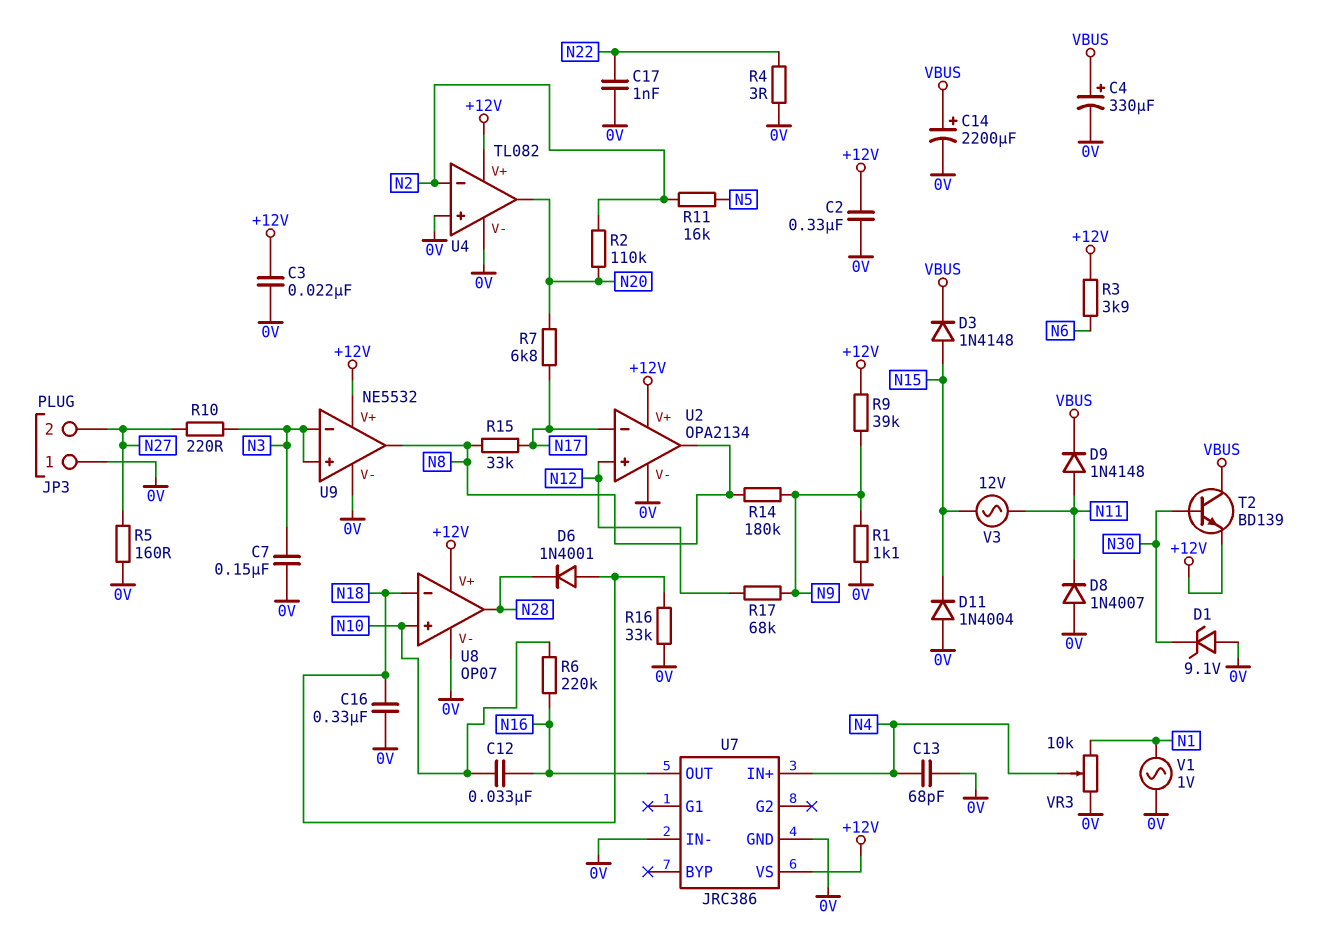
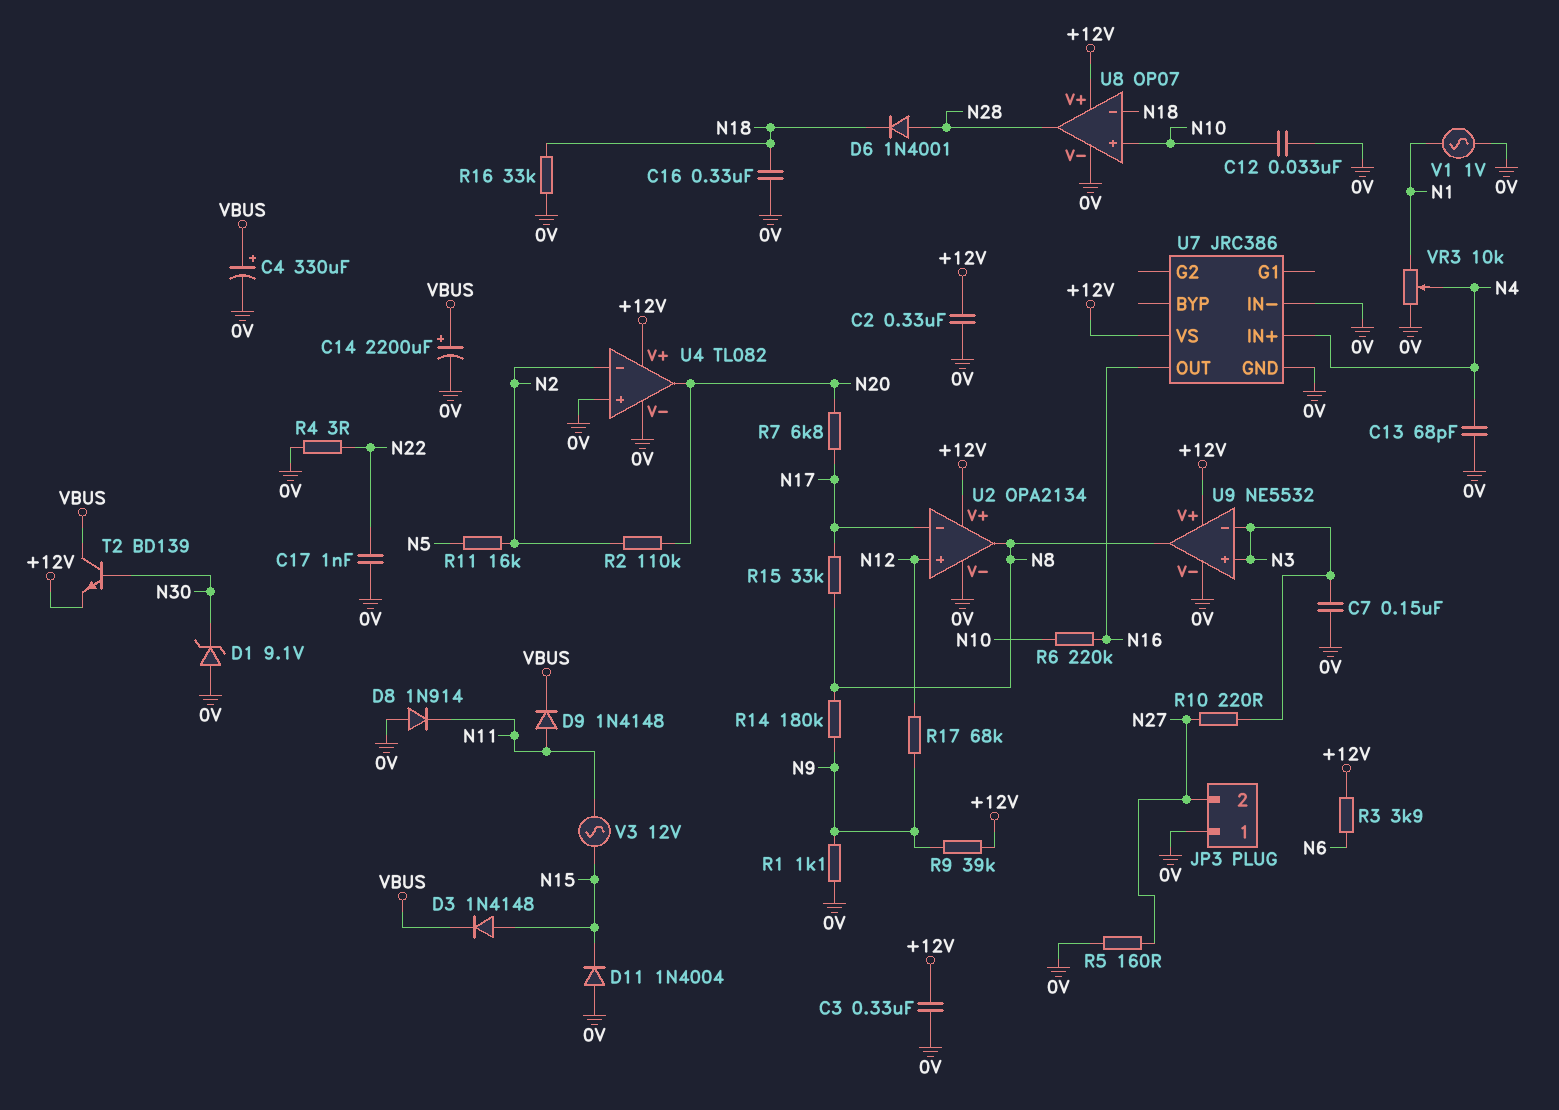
C3: 22nF (+12V, 0V) -> 330nF (+12V, 0V)
C12: 33nF (N10, N16) -> 33nF (0V, N10)
D6: diode 1N4001 (A N18, K N28) -> diode 1N4001 (A N28, K N18)
D8: diode 1N4007 (A 0V, K N11) -> diode 1N914 (A 0V, K N11)

